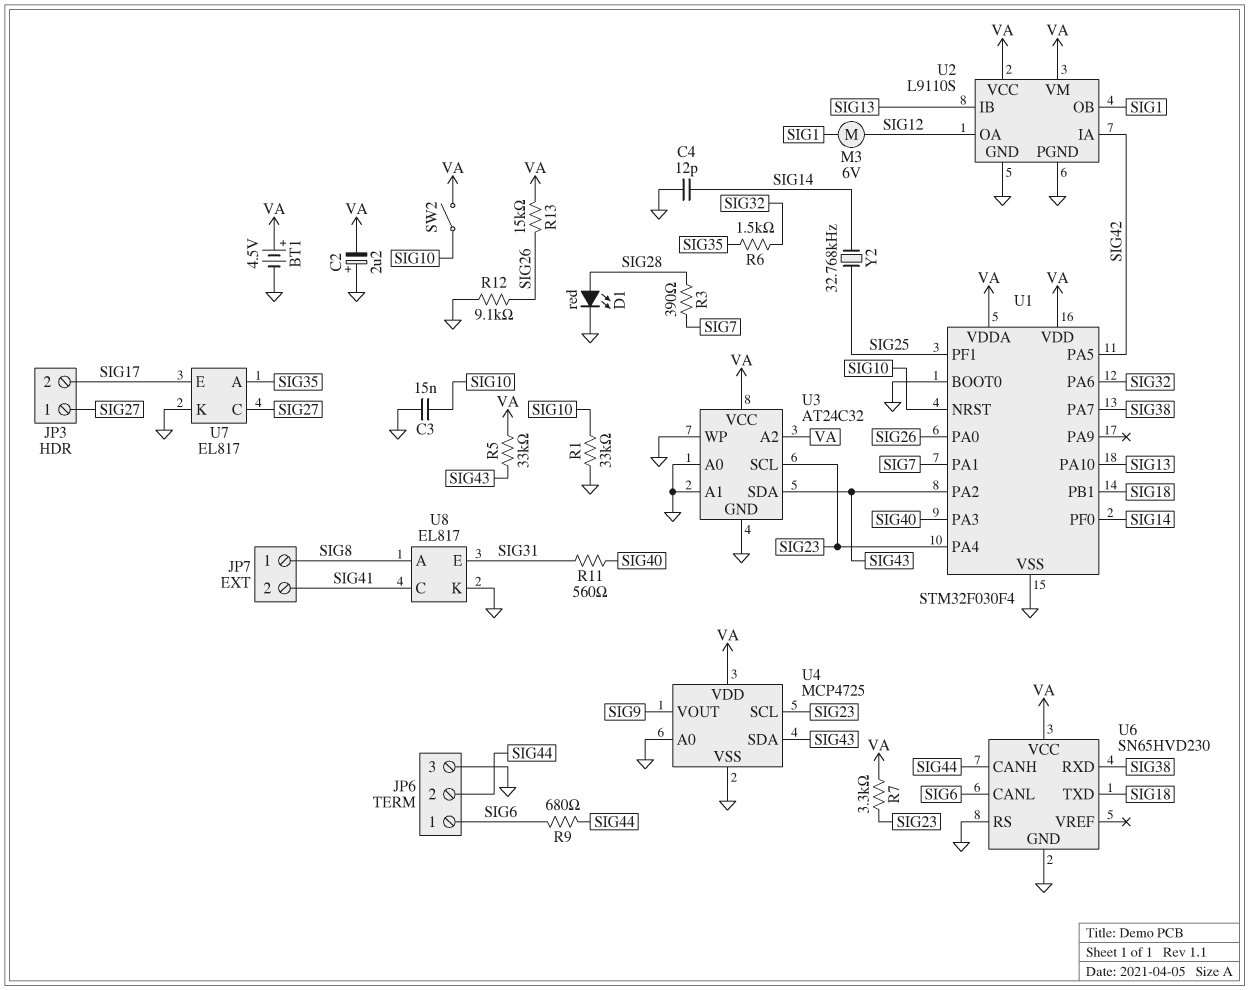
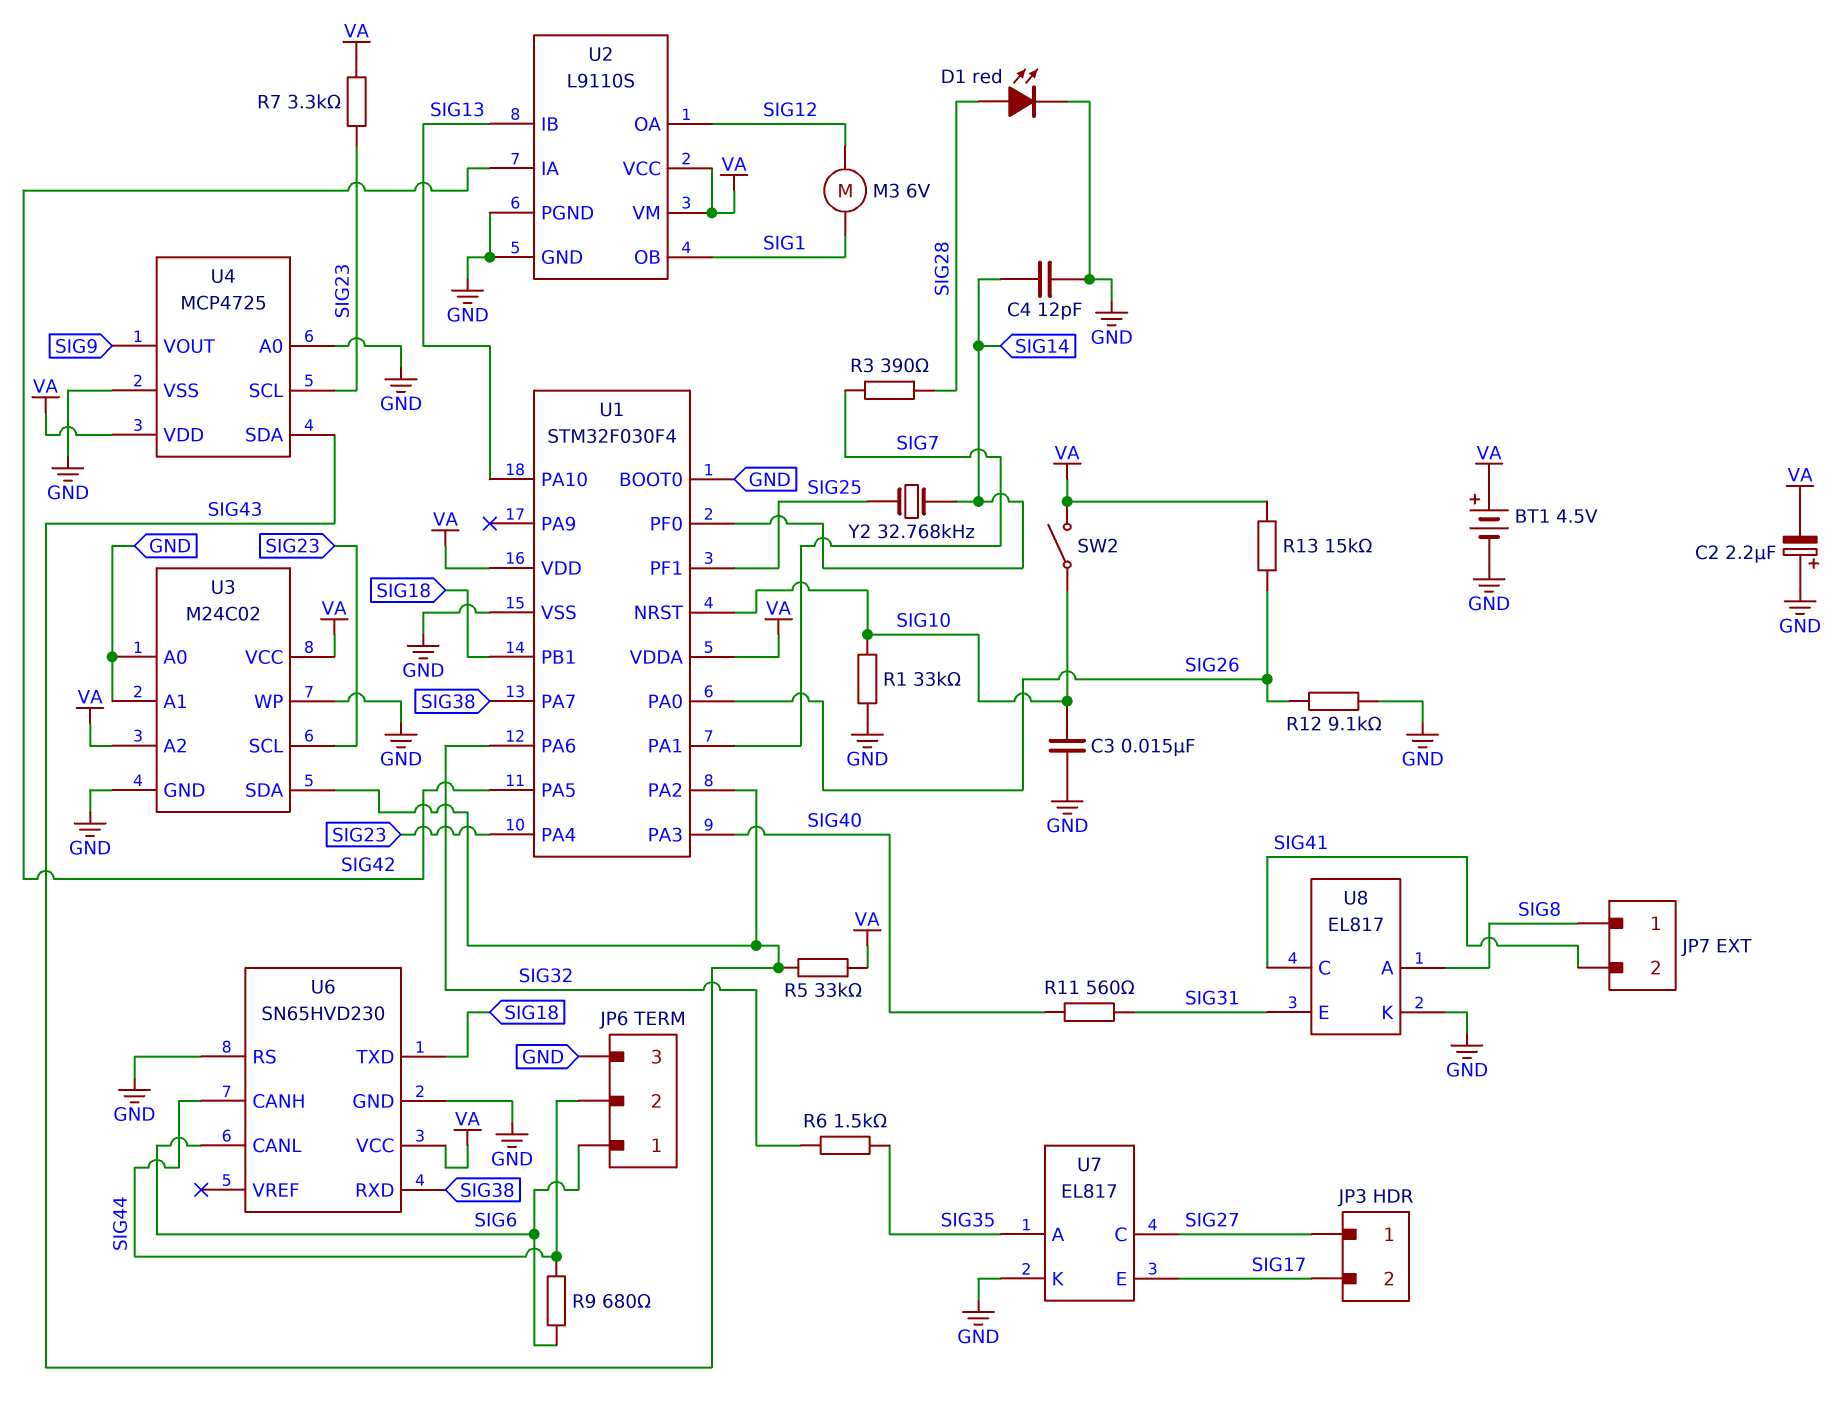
U3: AT24C32 -> M24C02

